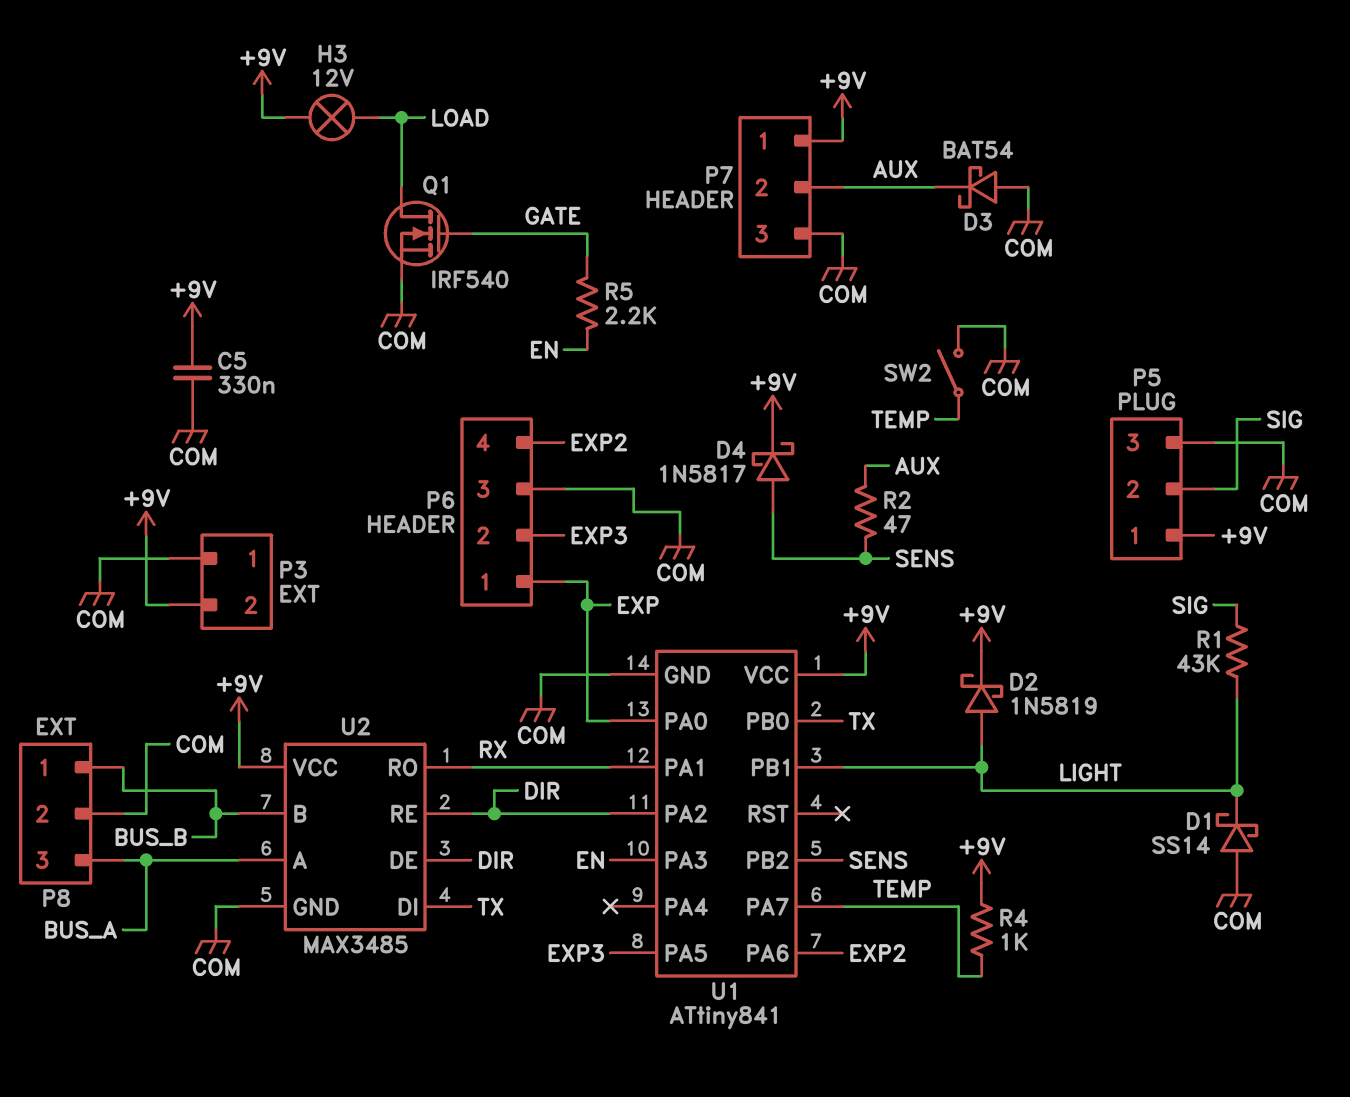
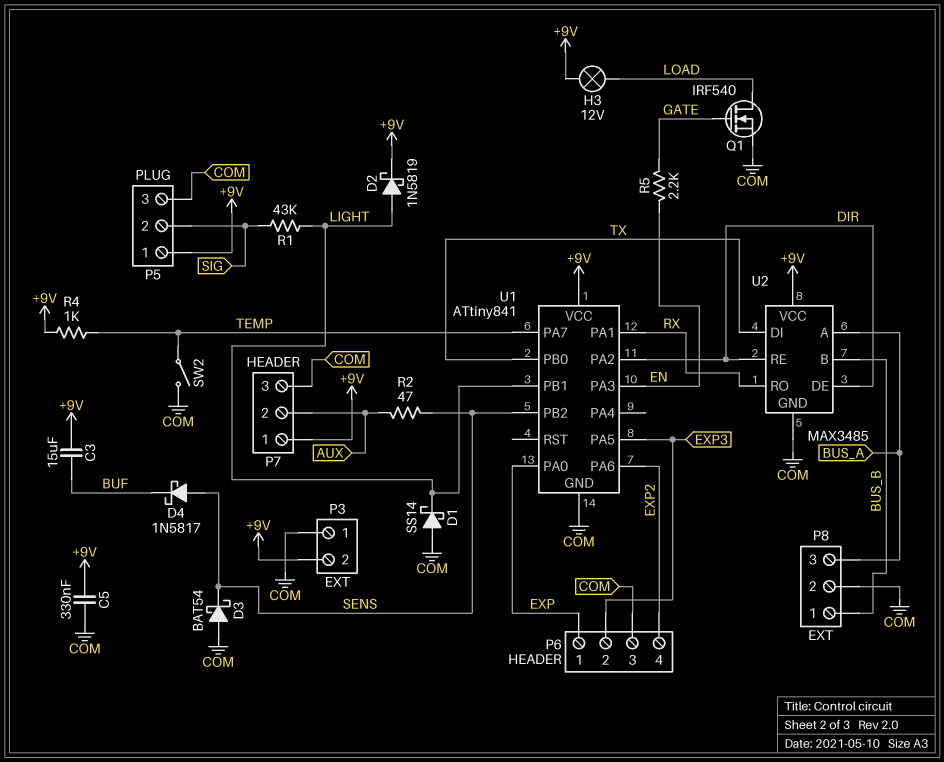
C3: none -> 15uF (+9V, BUF)
D3: schottky BAT54 (A COM, K AUX) -> schottky BAT54 (A COM, K SENS)
D4: schottky 1N5817 (A SENS, K +9V) -> schottky 1N5817 (A SENS, K BUF)

